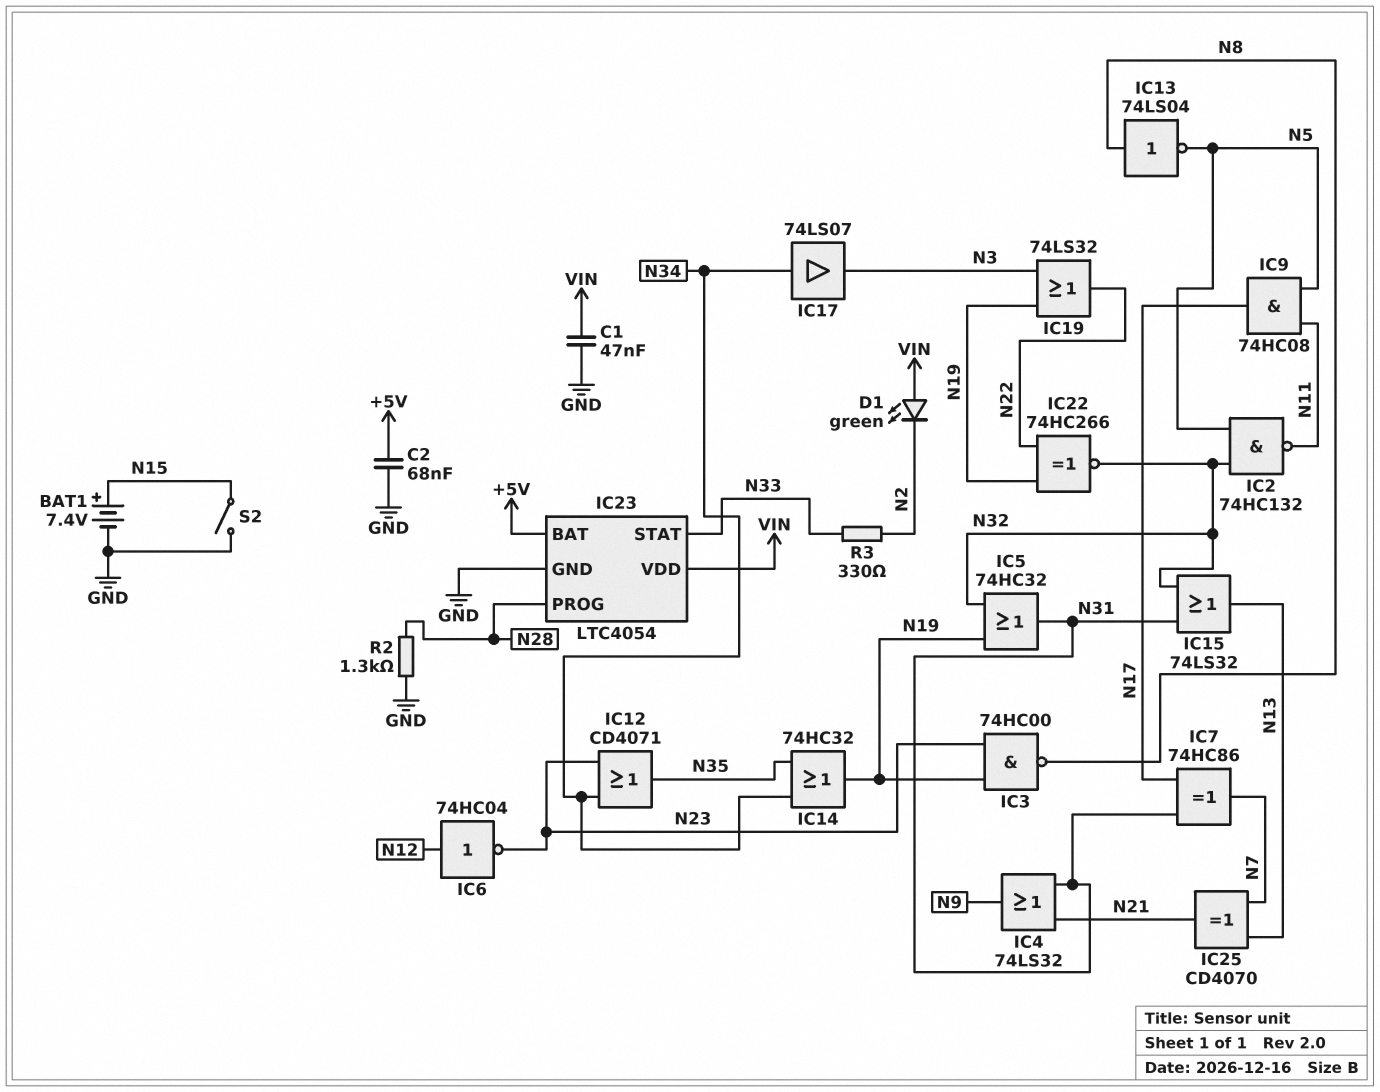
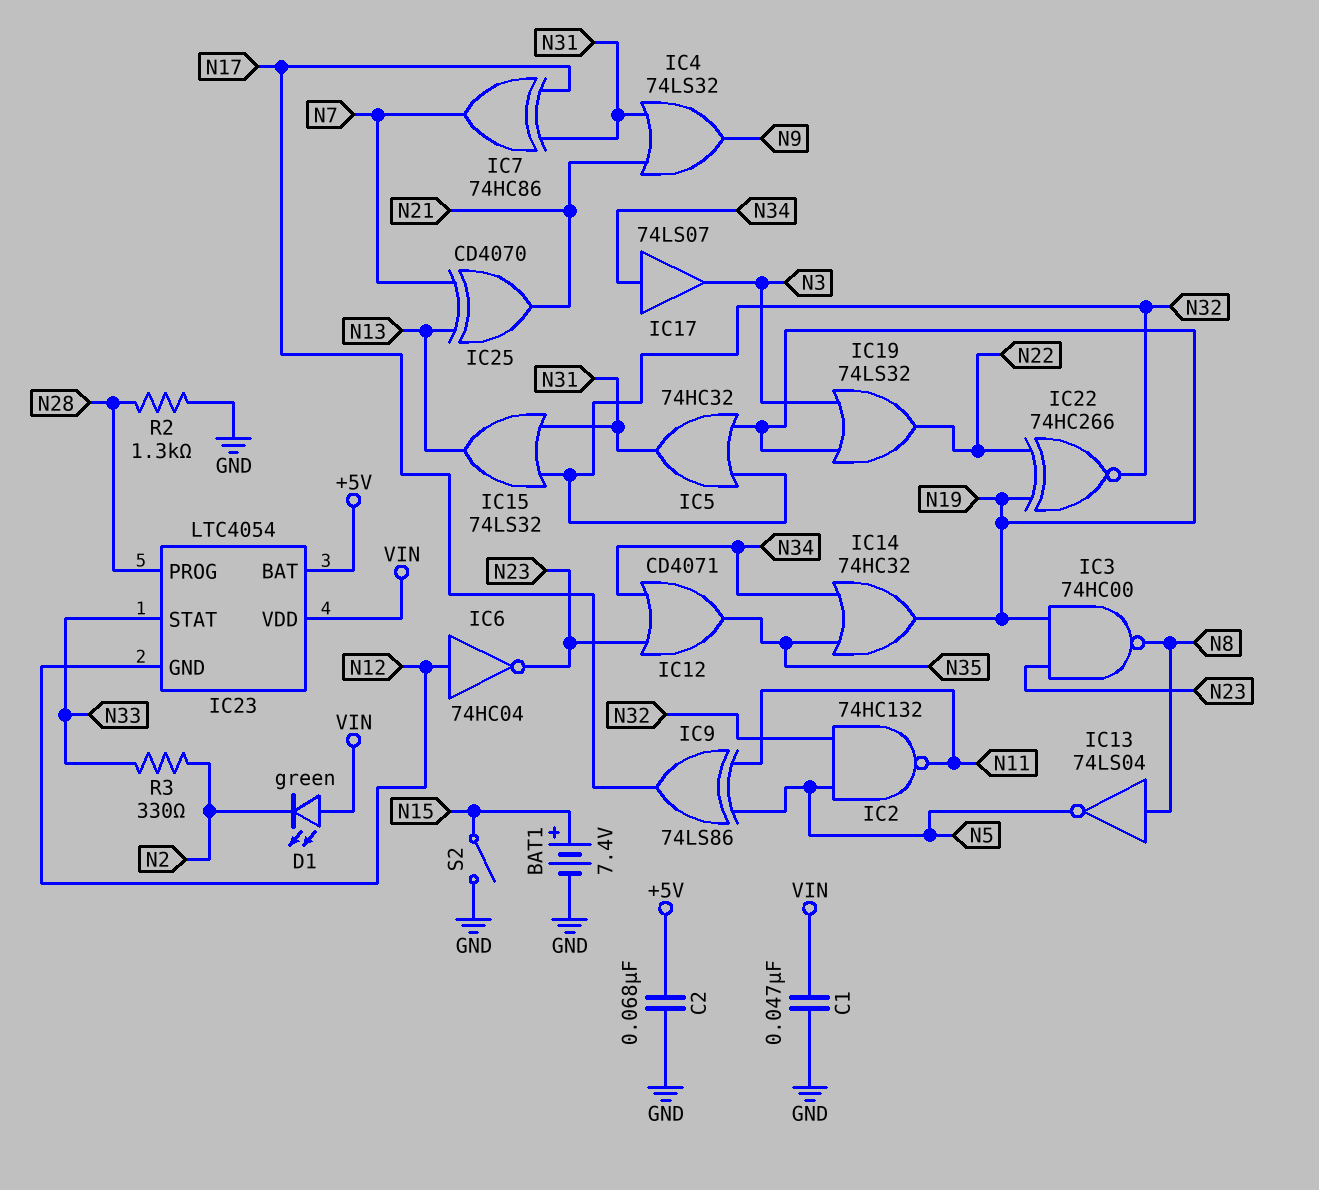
IC9: AND 74HC08 (in N5, in N11, out N17) -> XOR 74LS86 (in N5, in N11, out N17)
IC23 pin GND: GND -> N12

